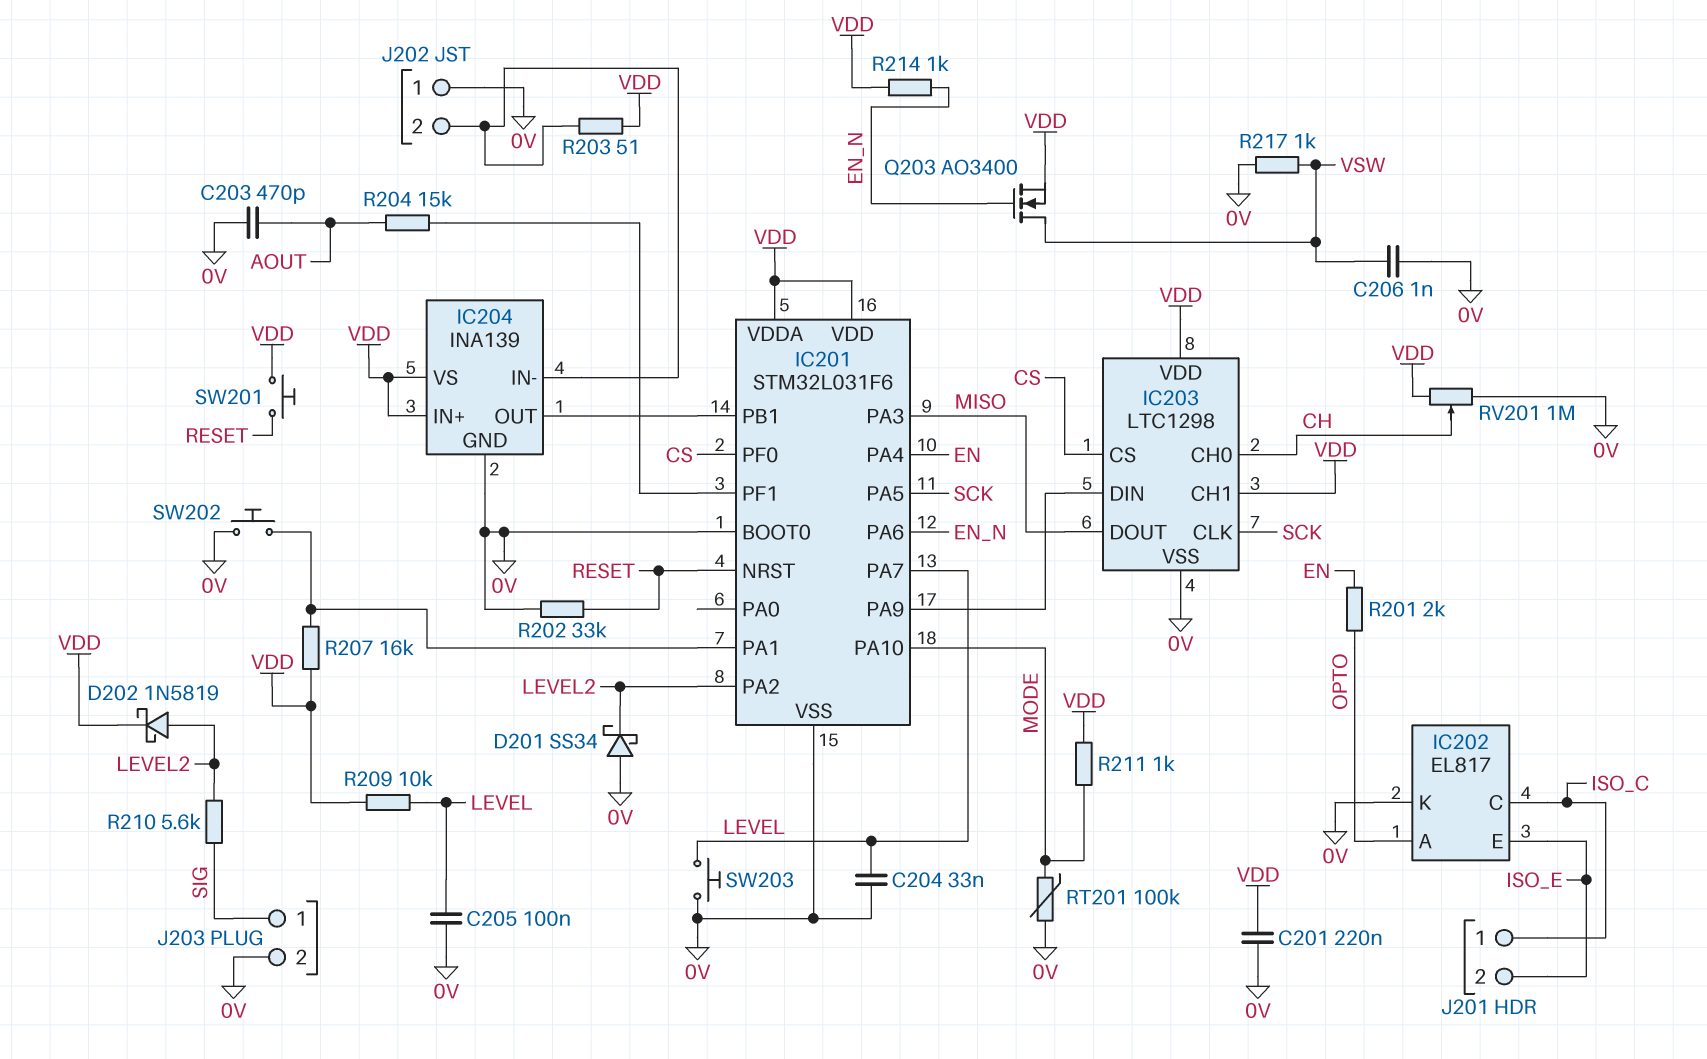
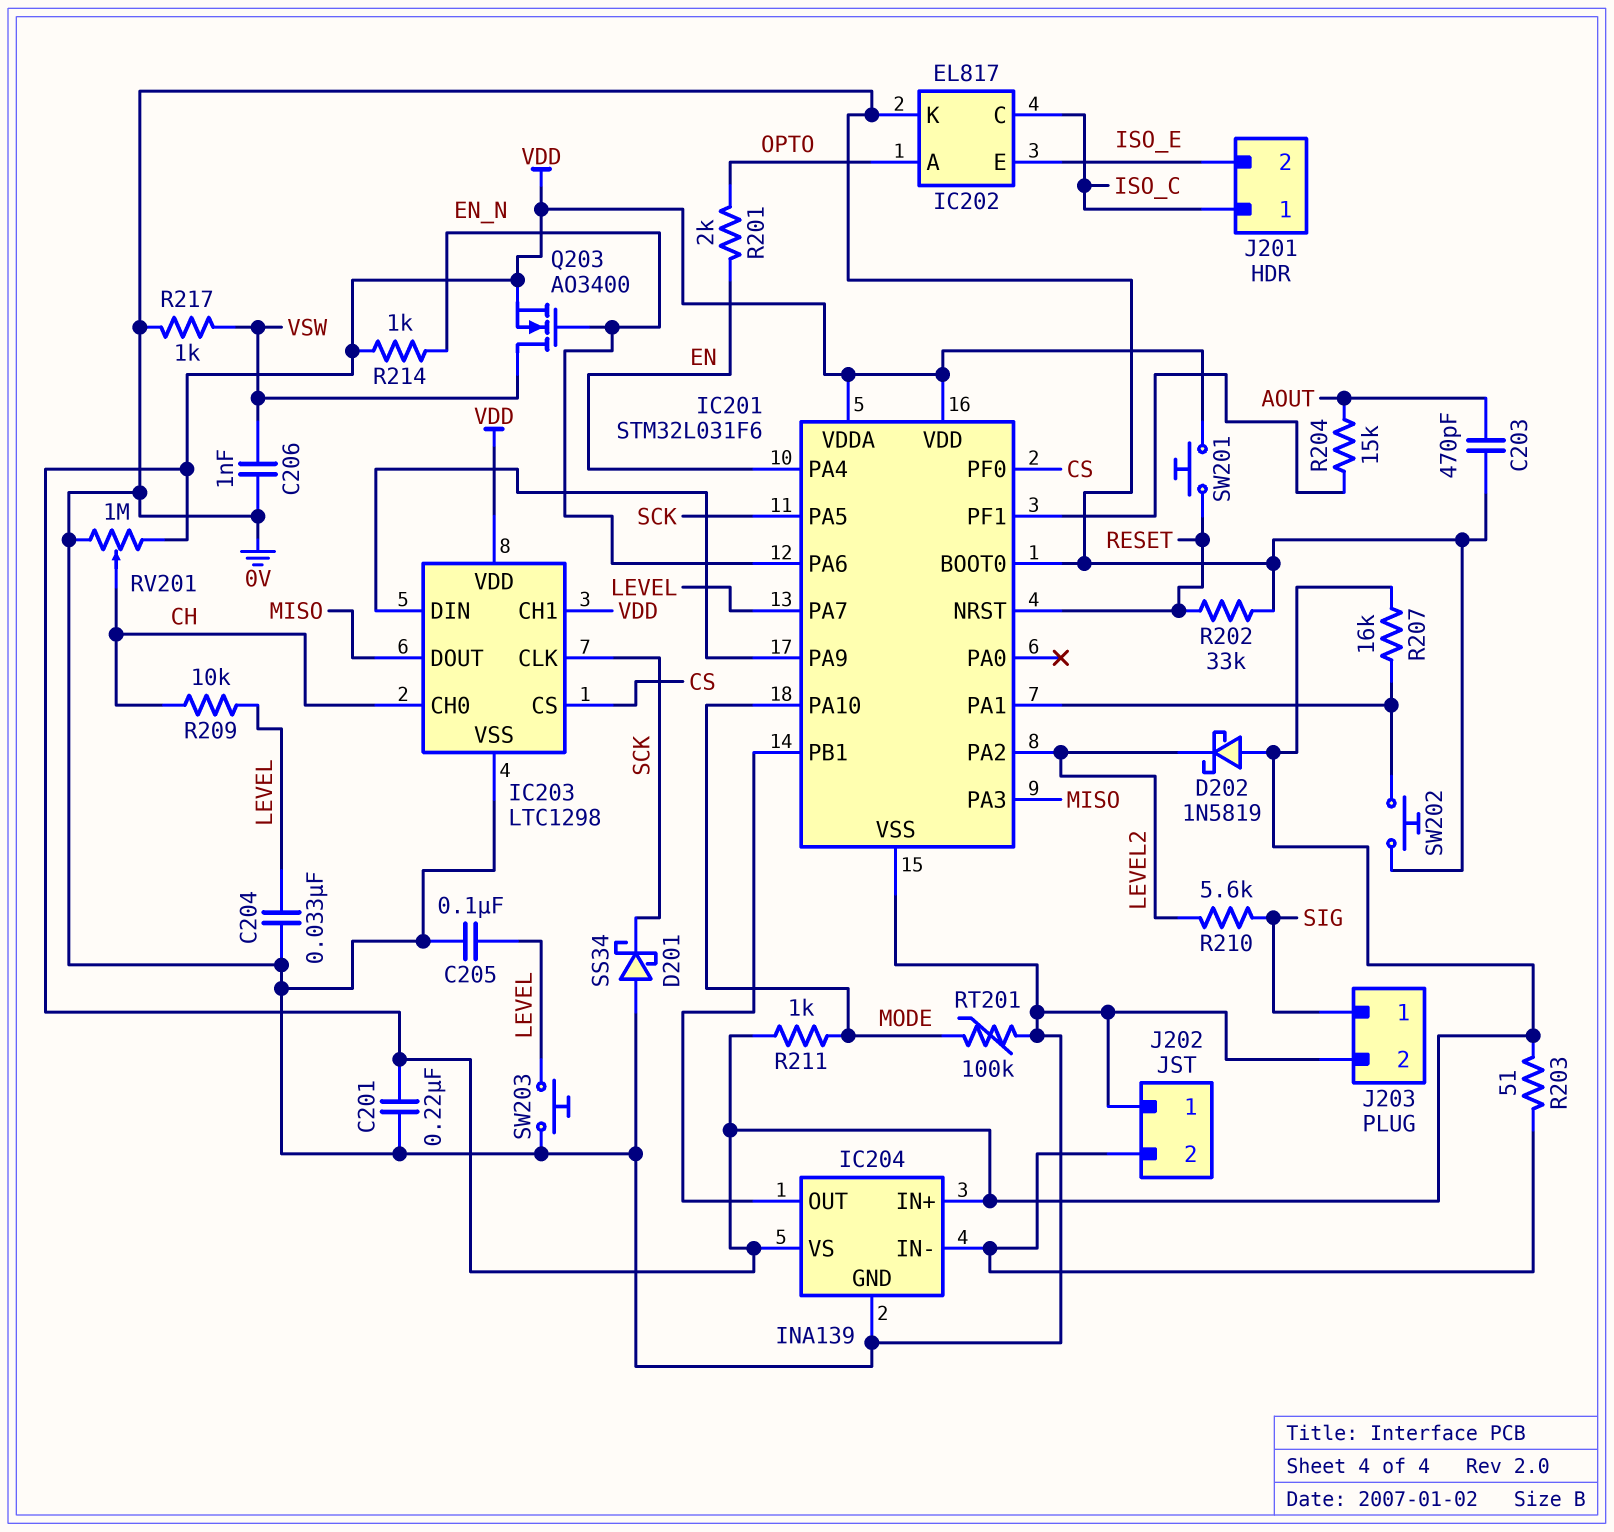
D201: schottky SS34 (A 0V, K LEVEL2) -> schottky SS34 (A 0V, K SCK)
D202: schottky 1N5819 (A LEVEL2, K VDD) -> schottky 1N5819 (A VDD, K LEVEL2)
R209: 10k (LEVEL, VDD) -> 10k (CH, LEVEL)

